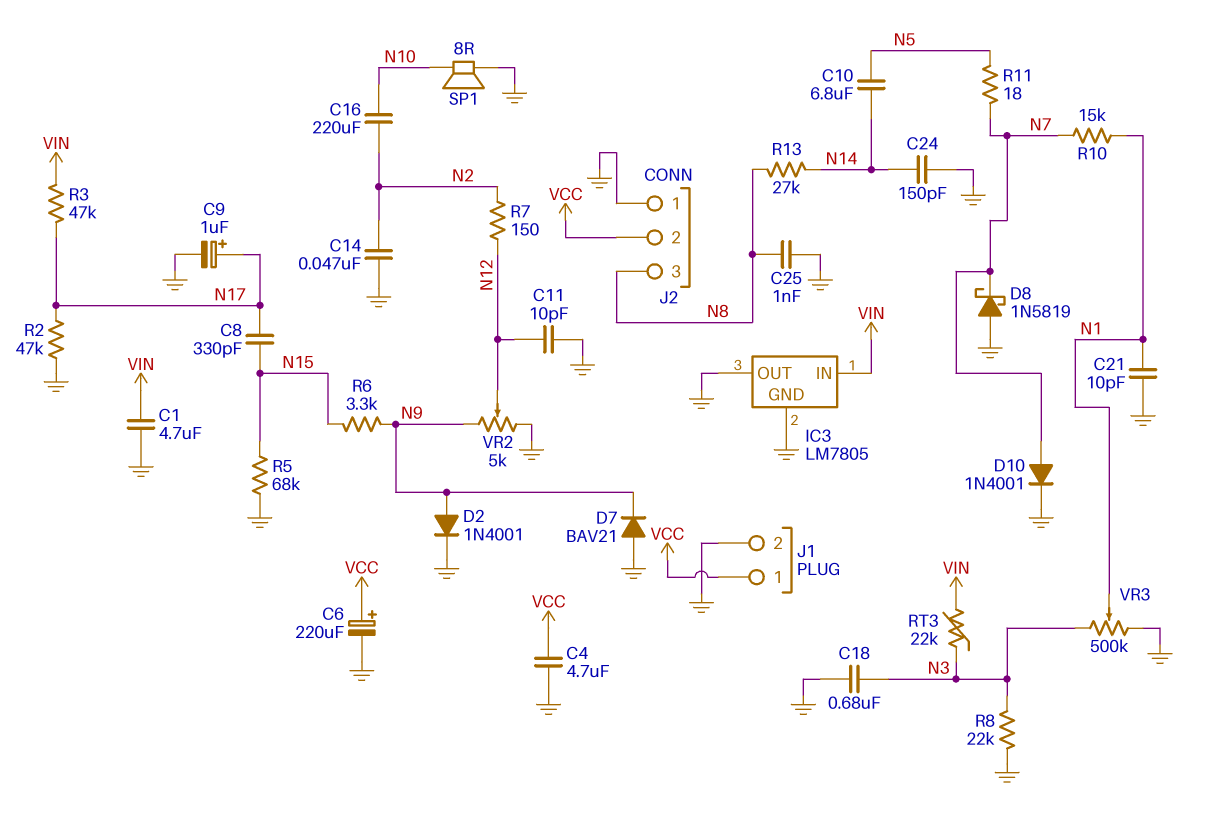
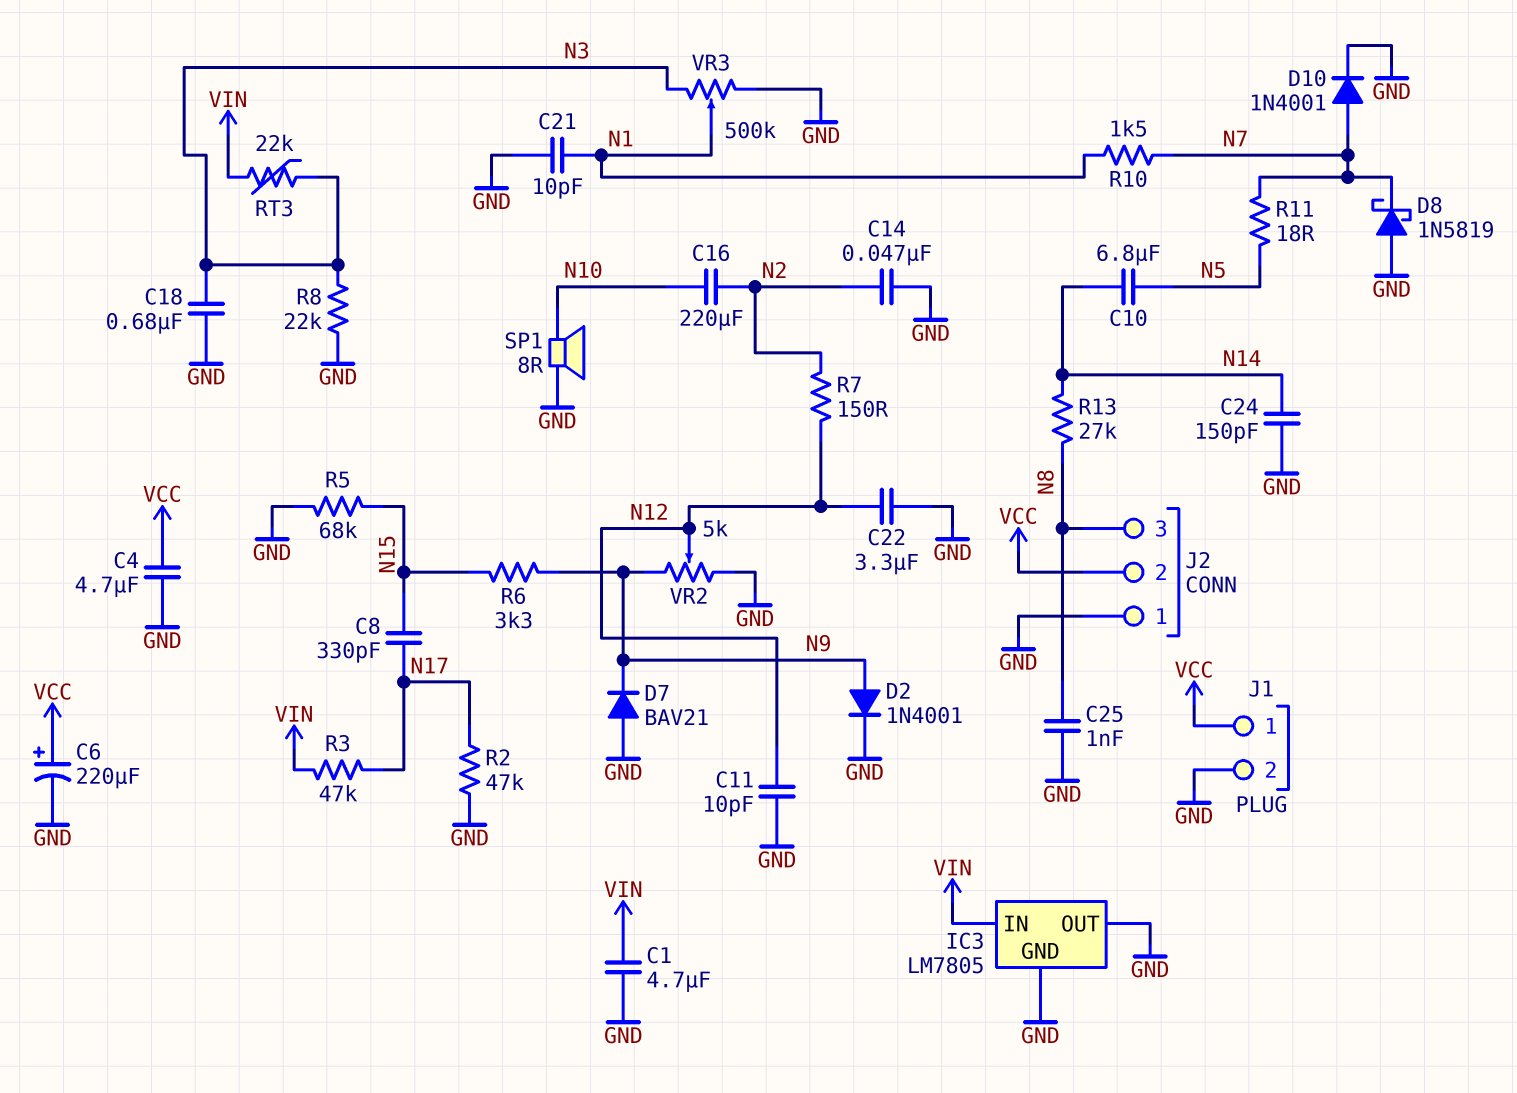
C9: 1uF (plus N17, minus GND) -> none
C22: none -> 3.3uF (GND, N12)
R10: 15k (N1, N7) -> 1.5k (N1, N7)

